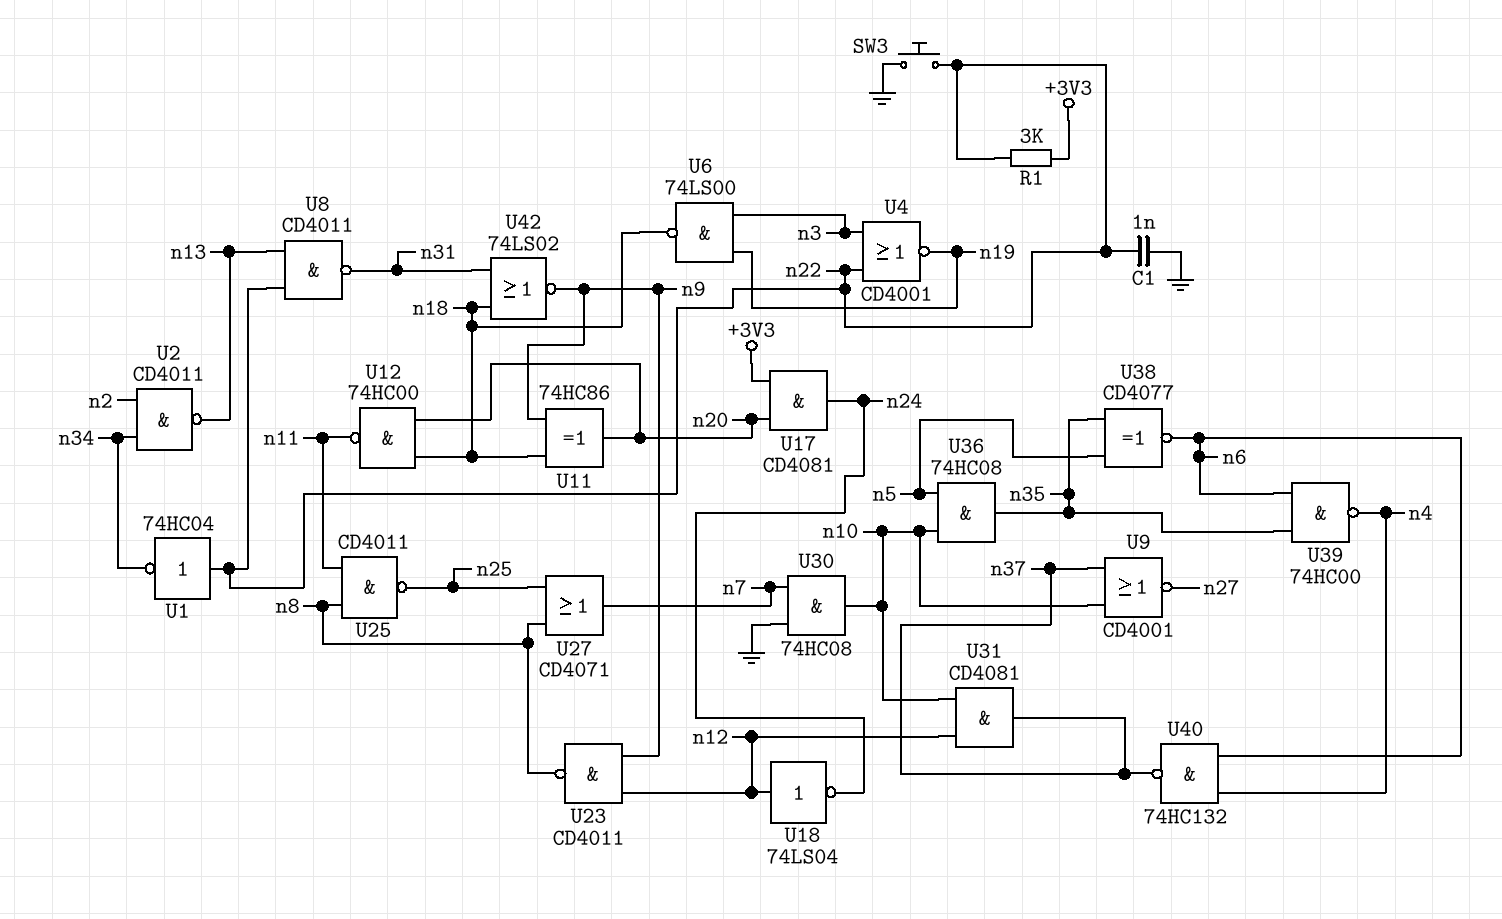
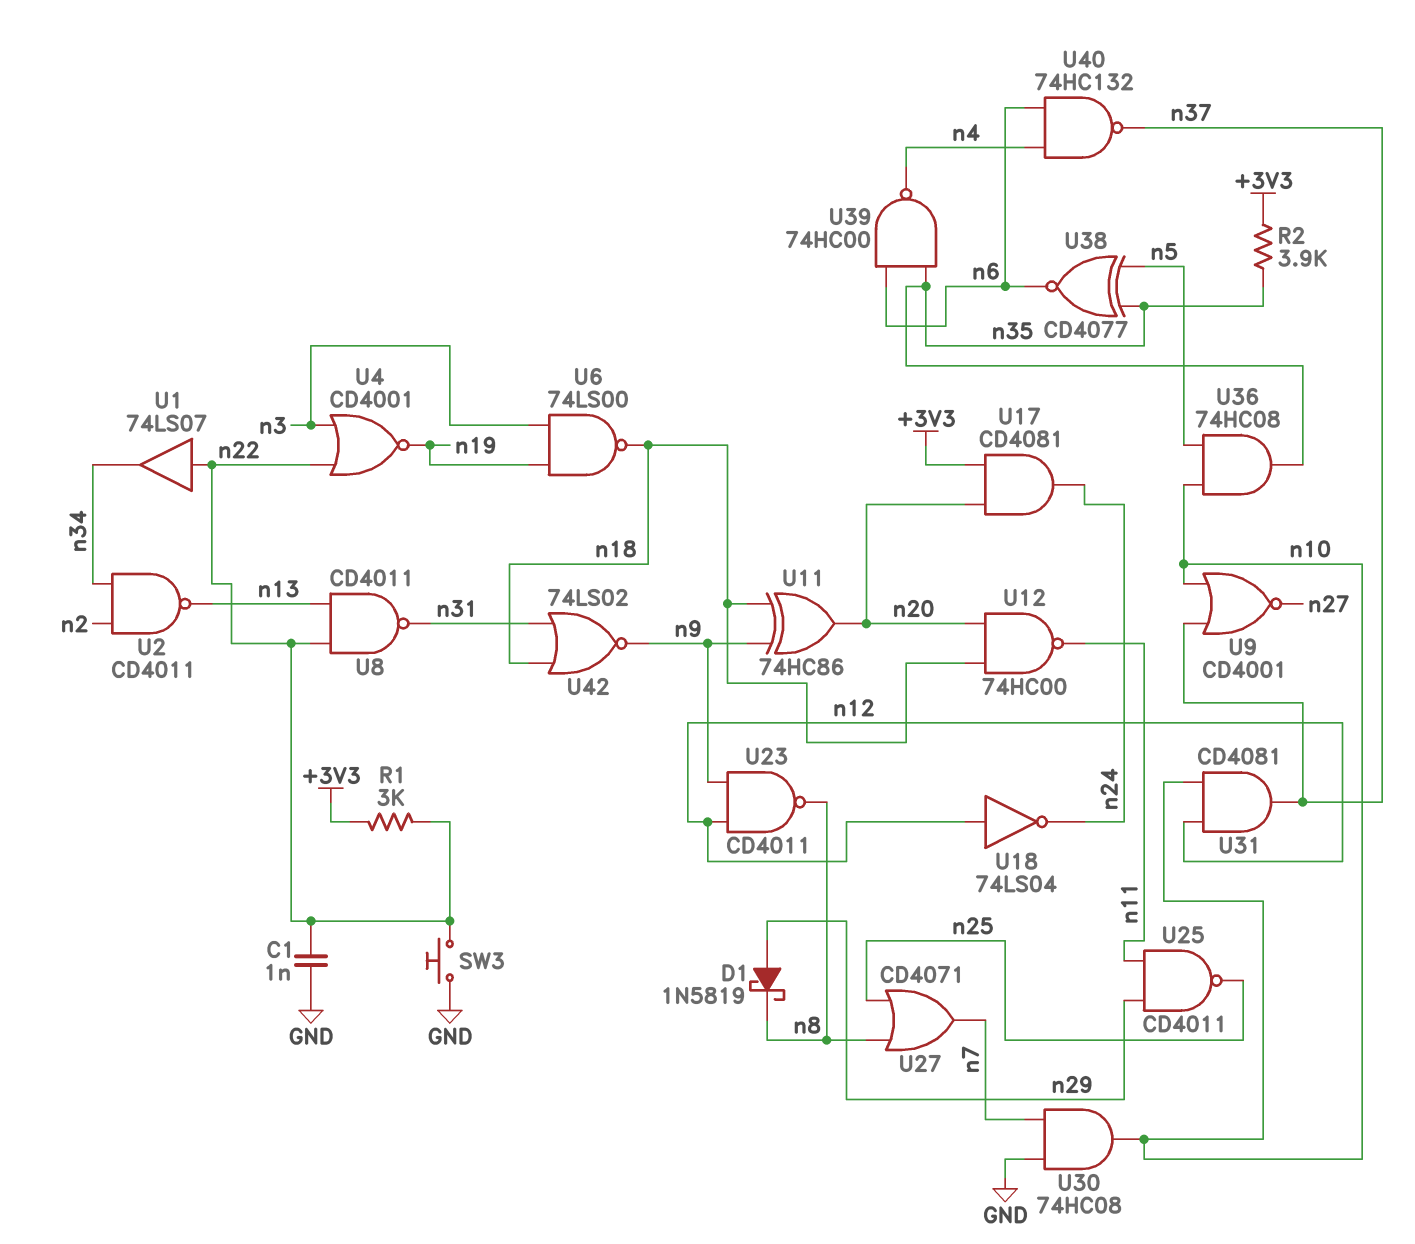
D1: none -> schottky 1N5819 (A n29, K n8)
R2: none -> 3.9k (+3V3, n35)
U1: NOT 74HC04 (in n22, out n34) -> buffer 74LS07 (in n22, out n34)
U25: NAND CD4011 (in n8, in n11, out n25) -> NAND CD4011 (in n11, in n29, out n25)

